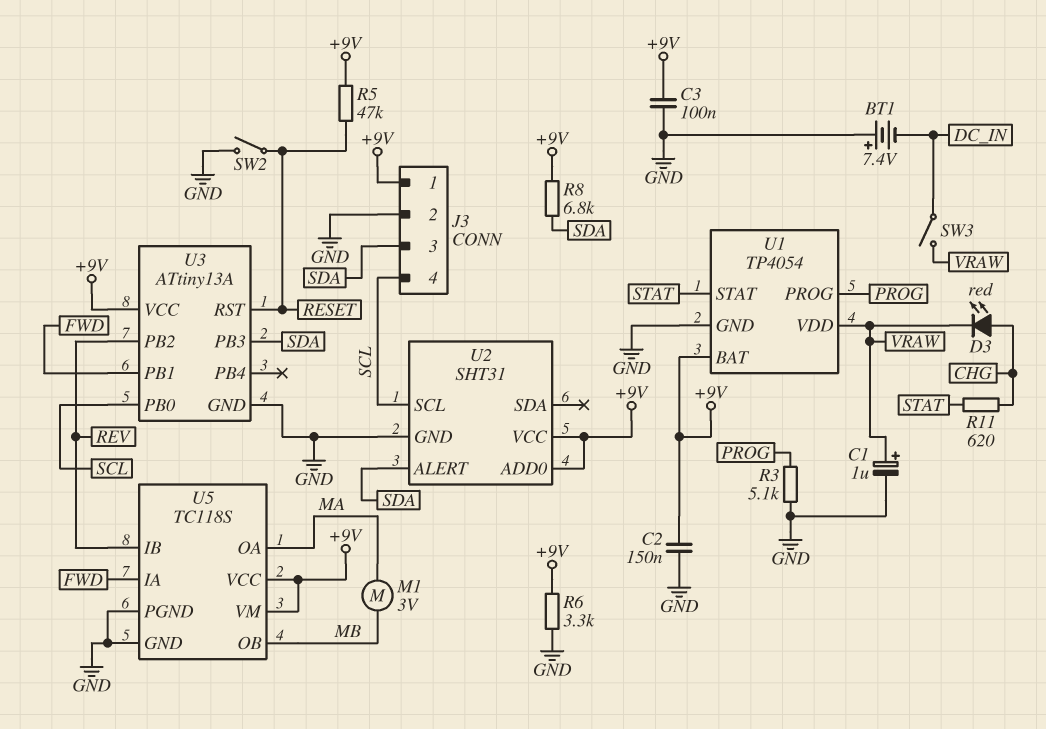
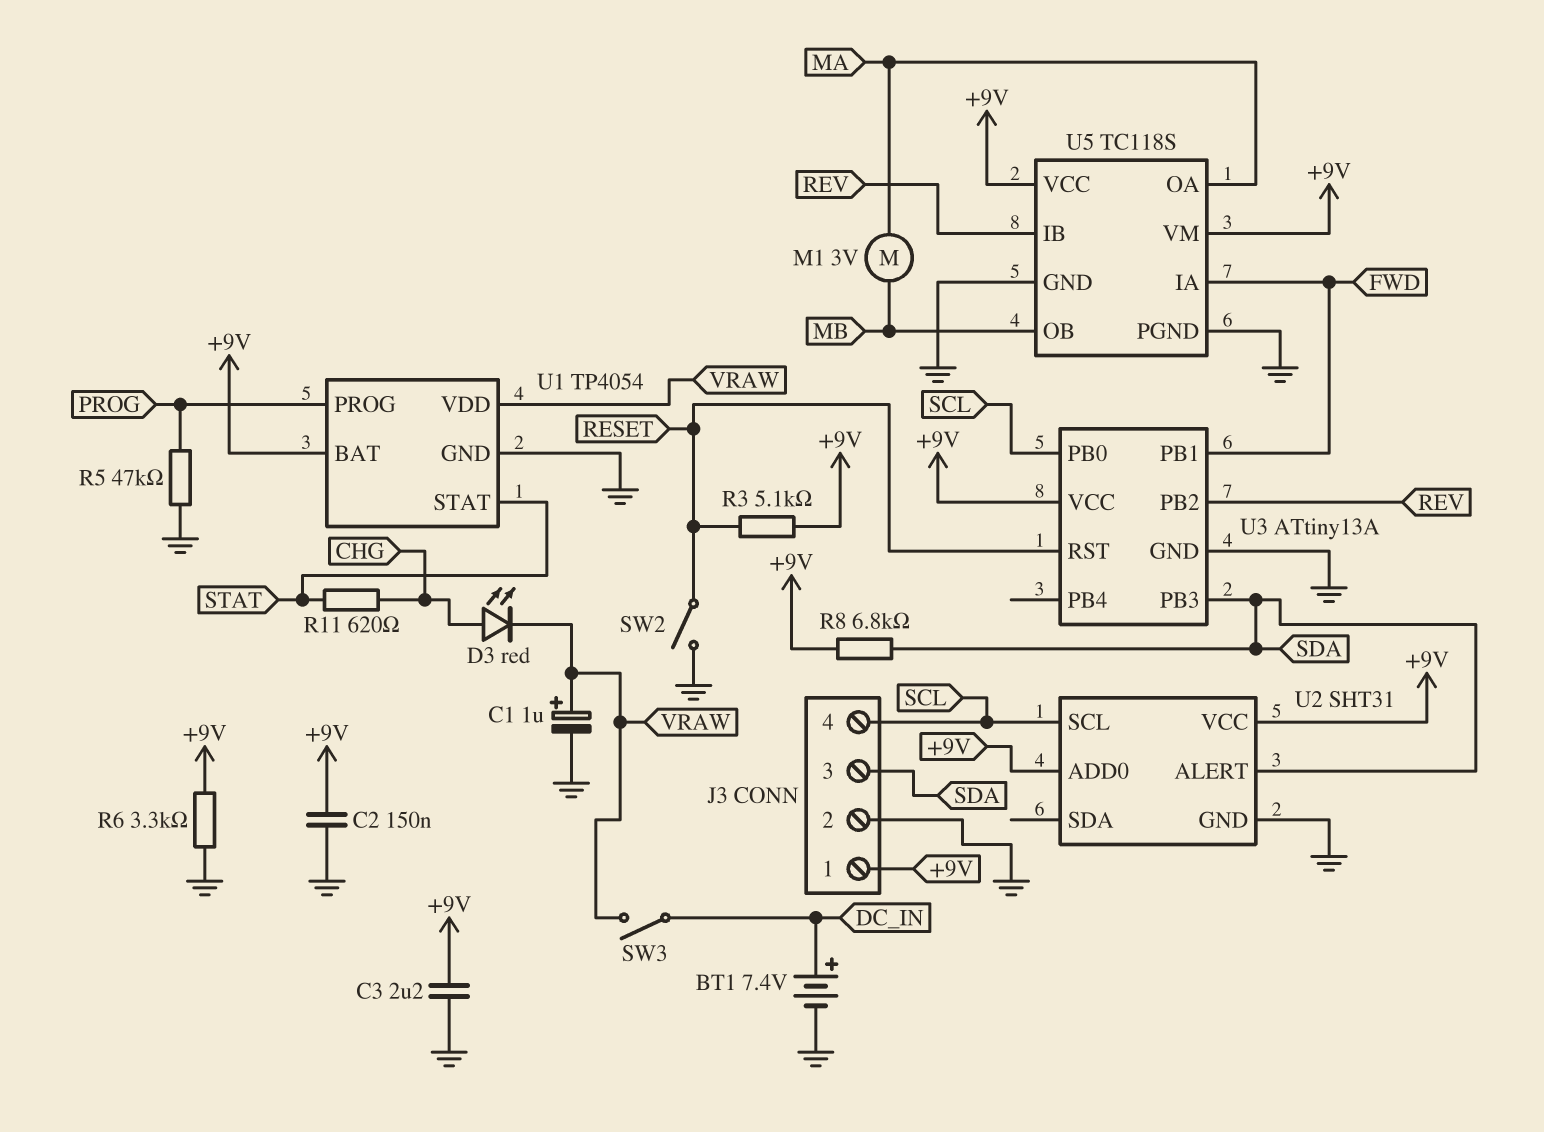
BT1: 7.4V (plus GND, minus DC_IN) -> 7.4V (plus DC_IN, minus GND)
C3: 100nF (+9V, GND) -> 2.2uF (+9V, GND)
R3: 5.1k (GND, PROG) -> 5.1k (+9V, RESET)
R5: 47k (+9V, RESET) -> 47k (GND, PROG)

